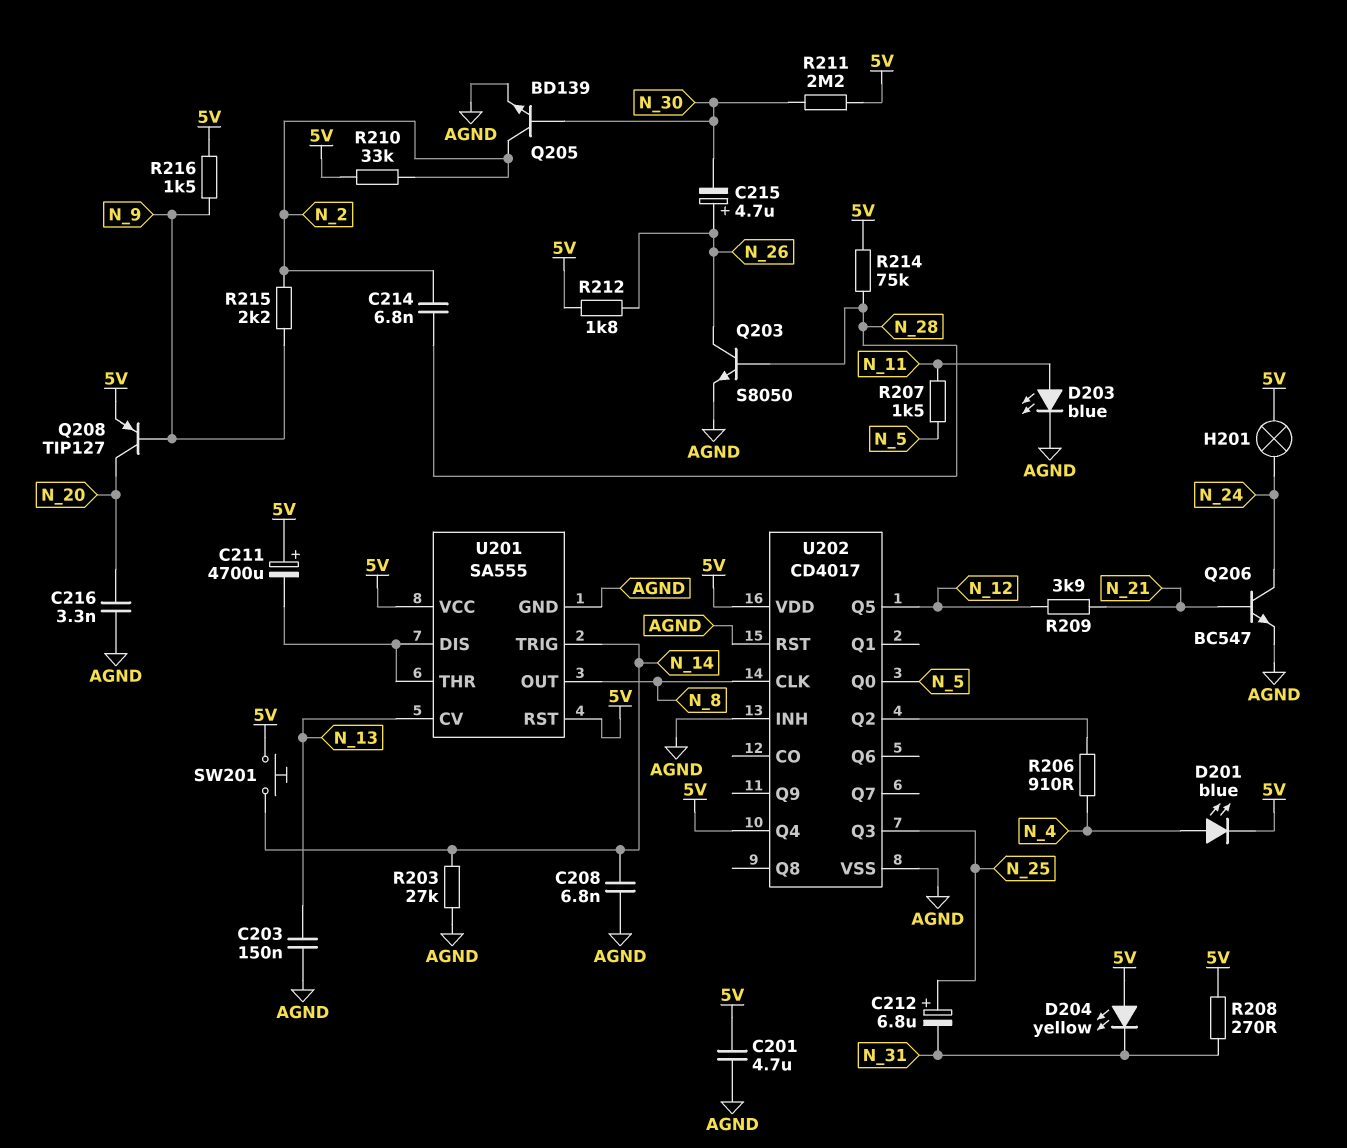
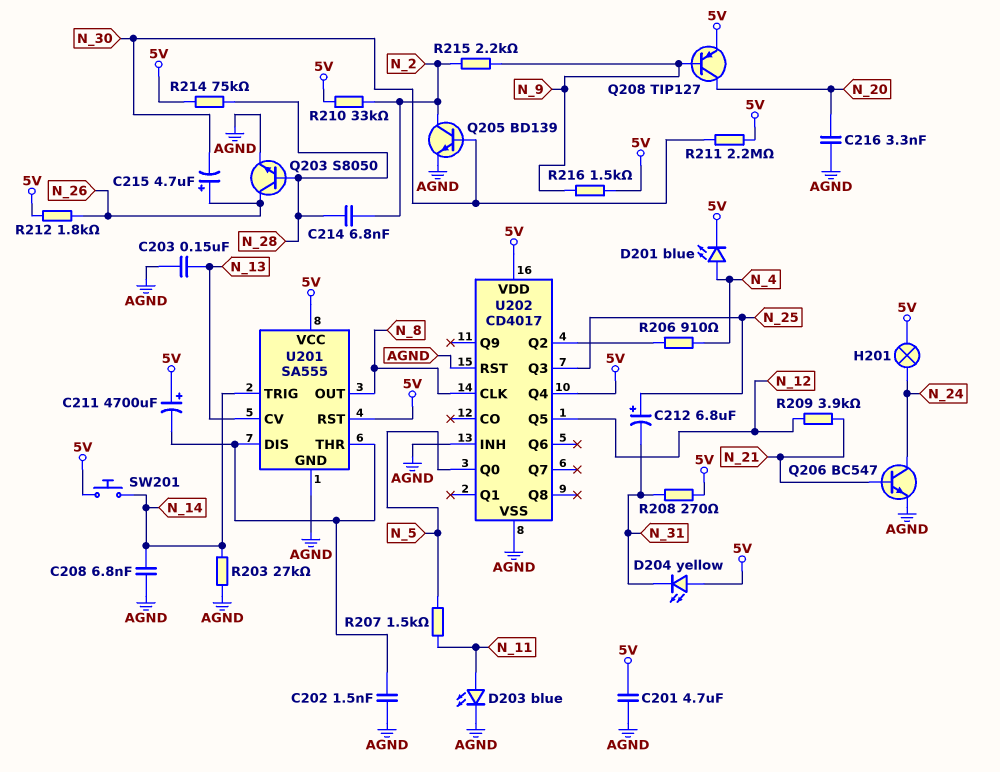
C202: none -> 1.5nF (AGND, U201/DIS)

